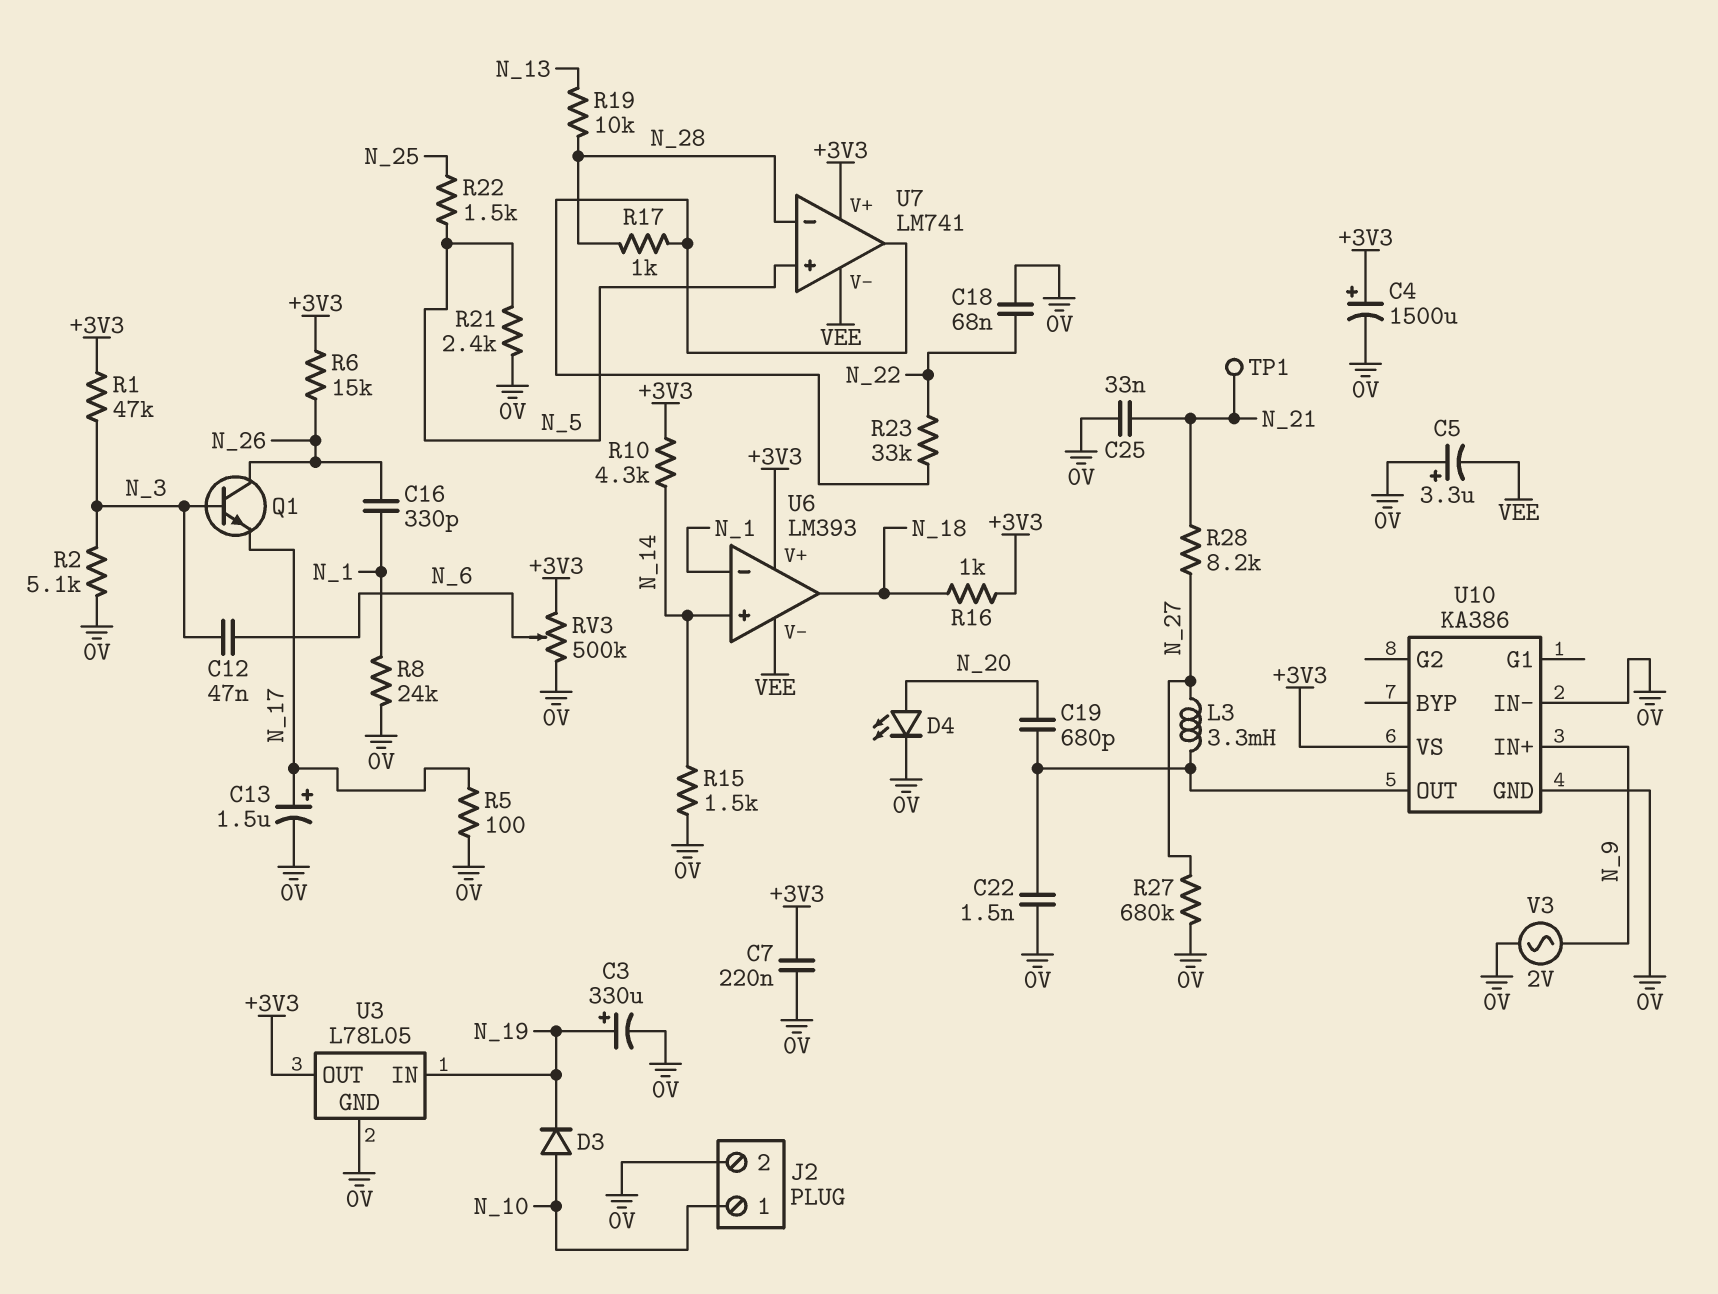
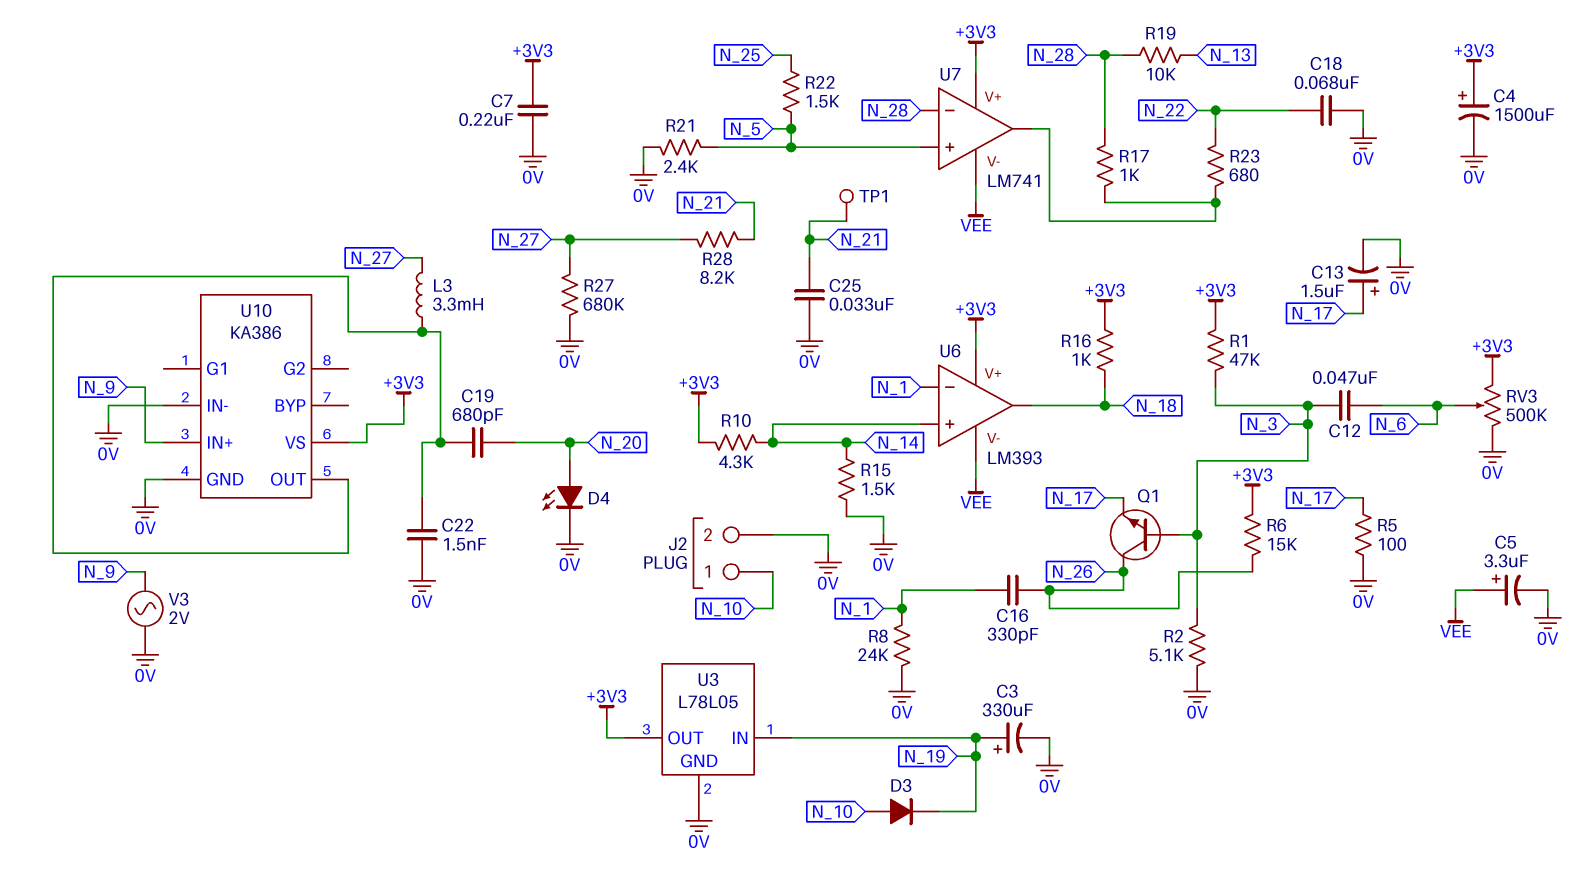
C5: 3.3uF (plus 0V, minus VEE) -> 3.3uF (plus VEE, minus 0V)
R23: 33k (N_22, U7/out) -> 680 (N_22, U7/out)

